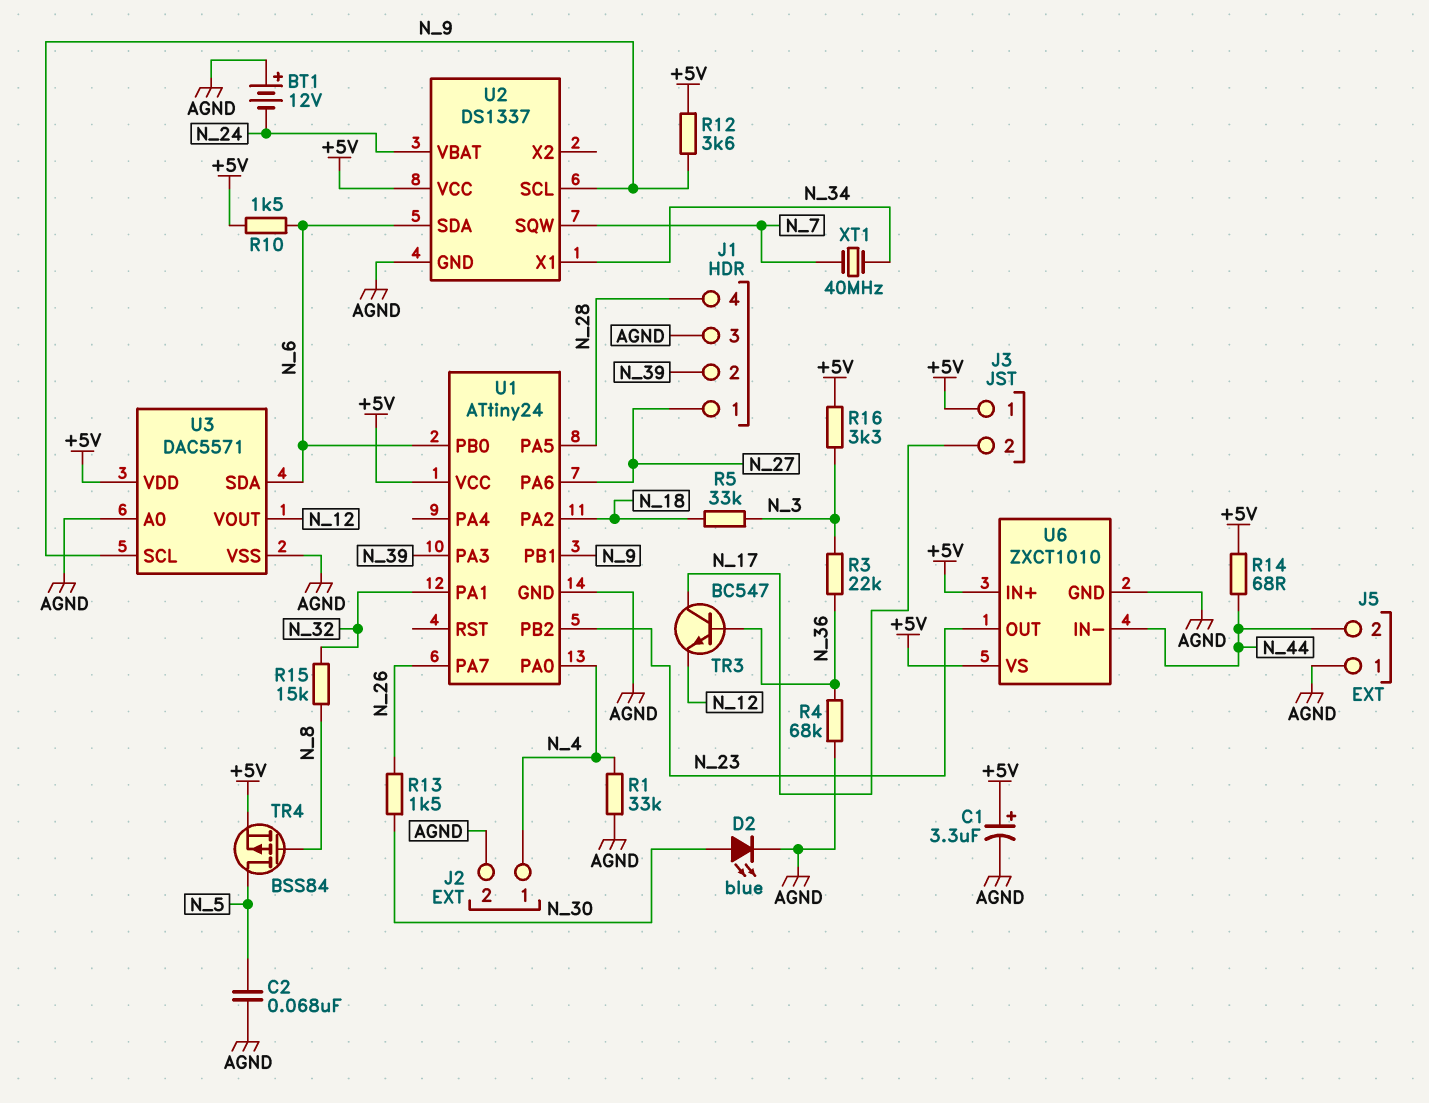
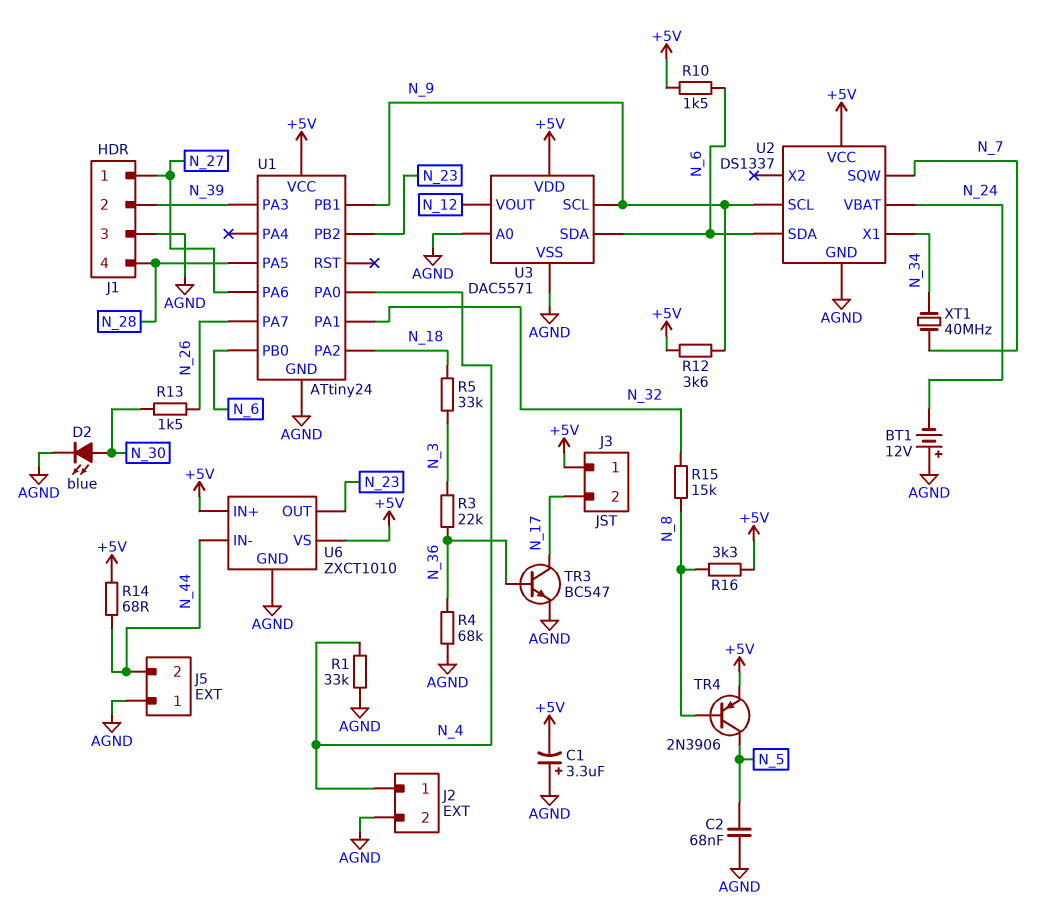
C1: 3.3uF (plus +5V, minus AGND) -> 3.3uF (plus AGND, minus +5V)
R16: 3.3k (+5V, N_3) -> 3.3k (+5V, N_8)
TR3: NPN BC547 (B N_36, C N_17, E N_12) -> NPN BC547 (B N_36, C N_17, E AGND)
TR4: PMOS BSS84 (G N_8, D N_5, S +5V) -> PNP 2N3906 (B N_8, C N_5, E +5V)

